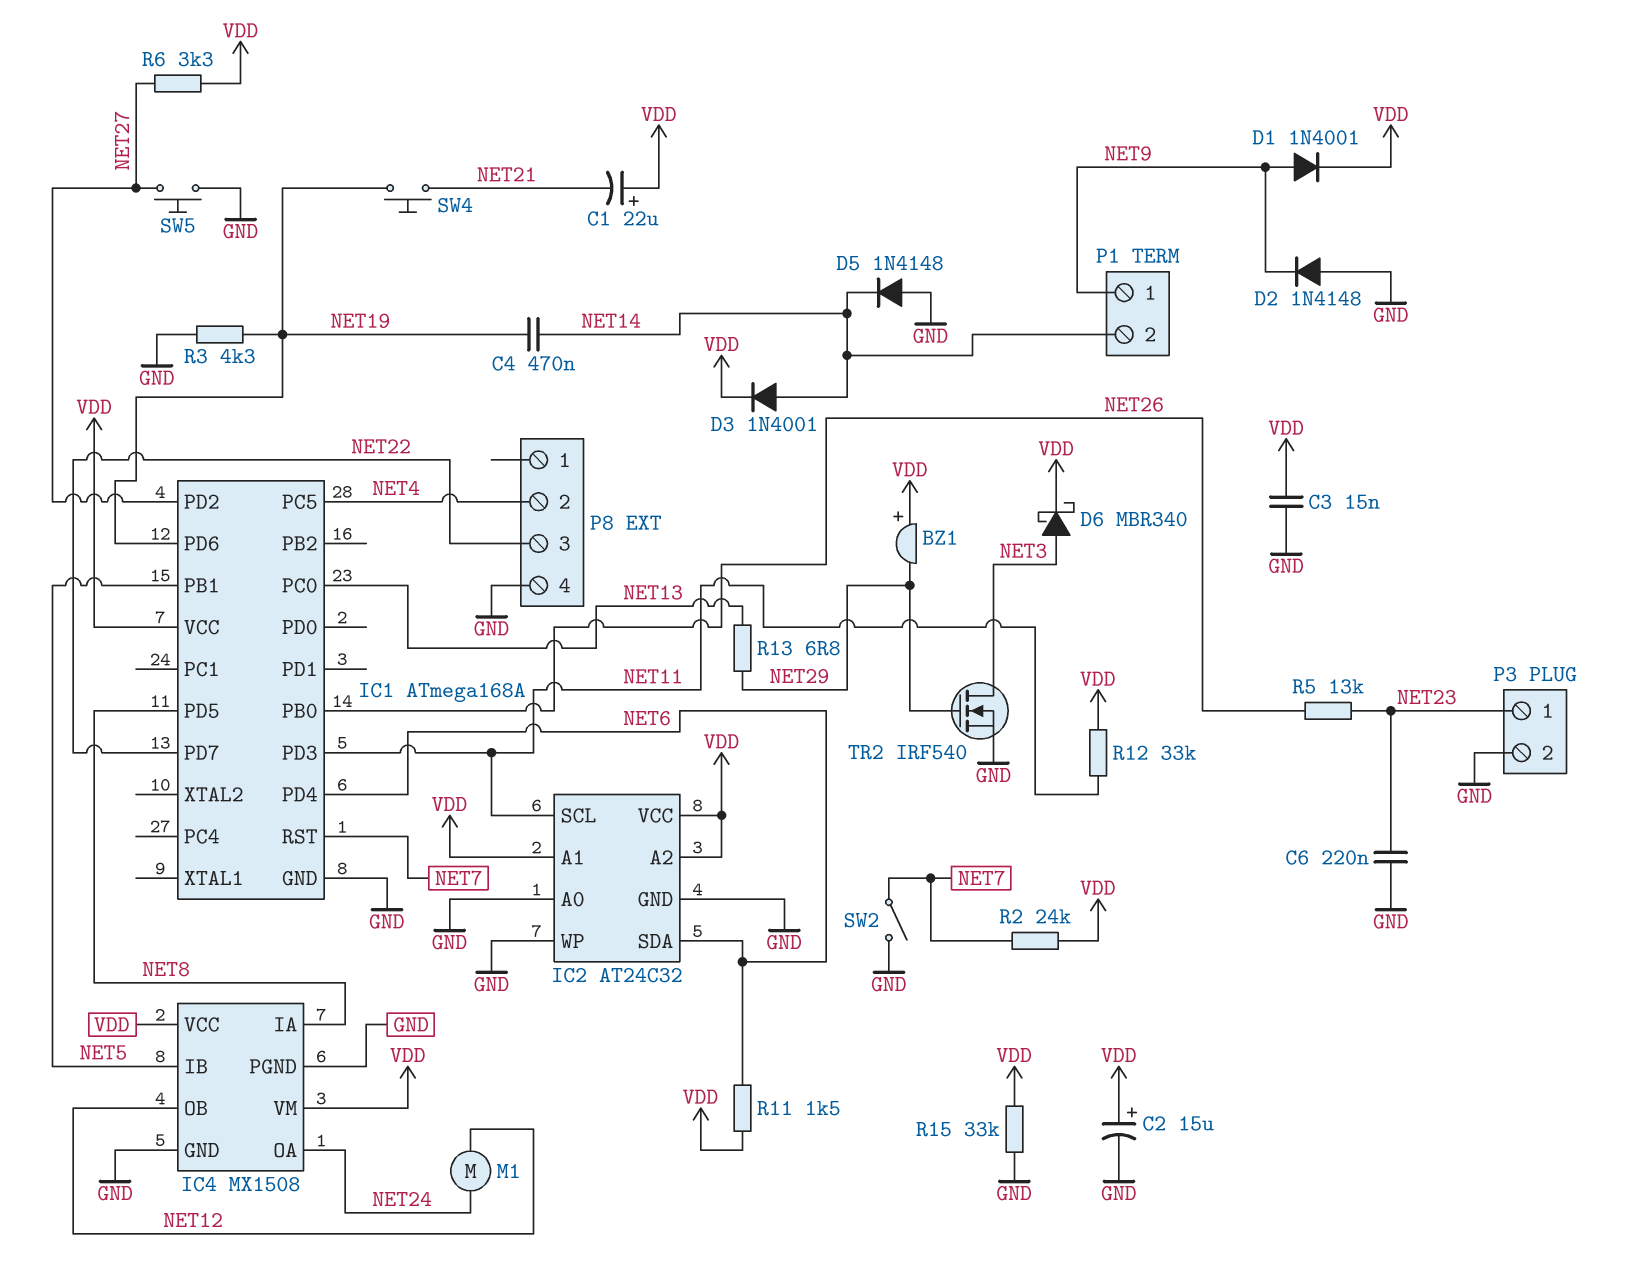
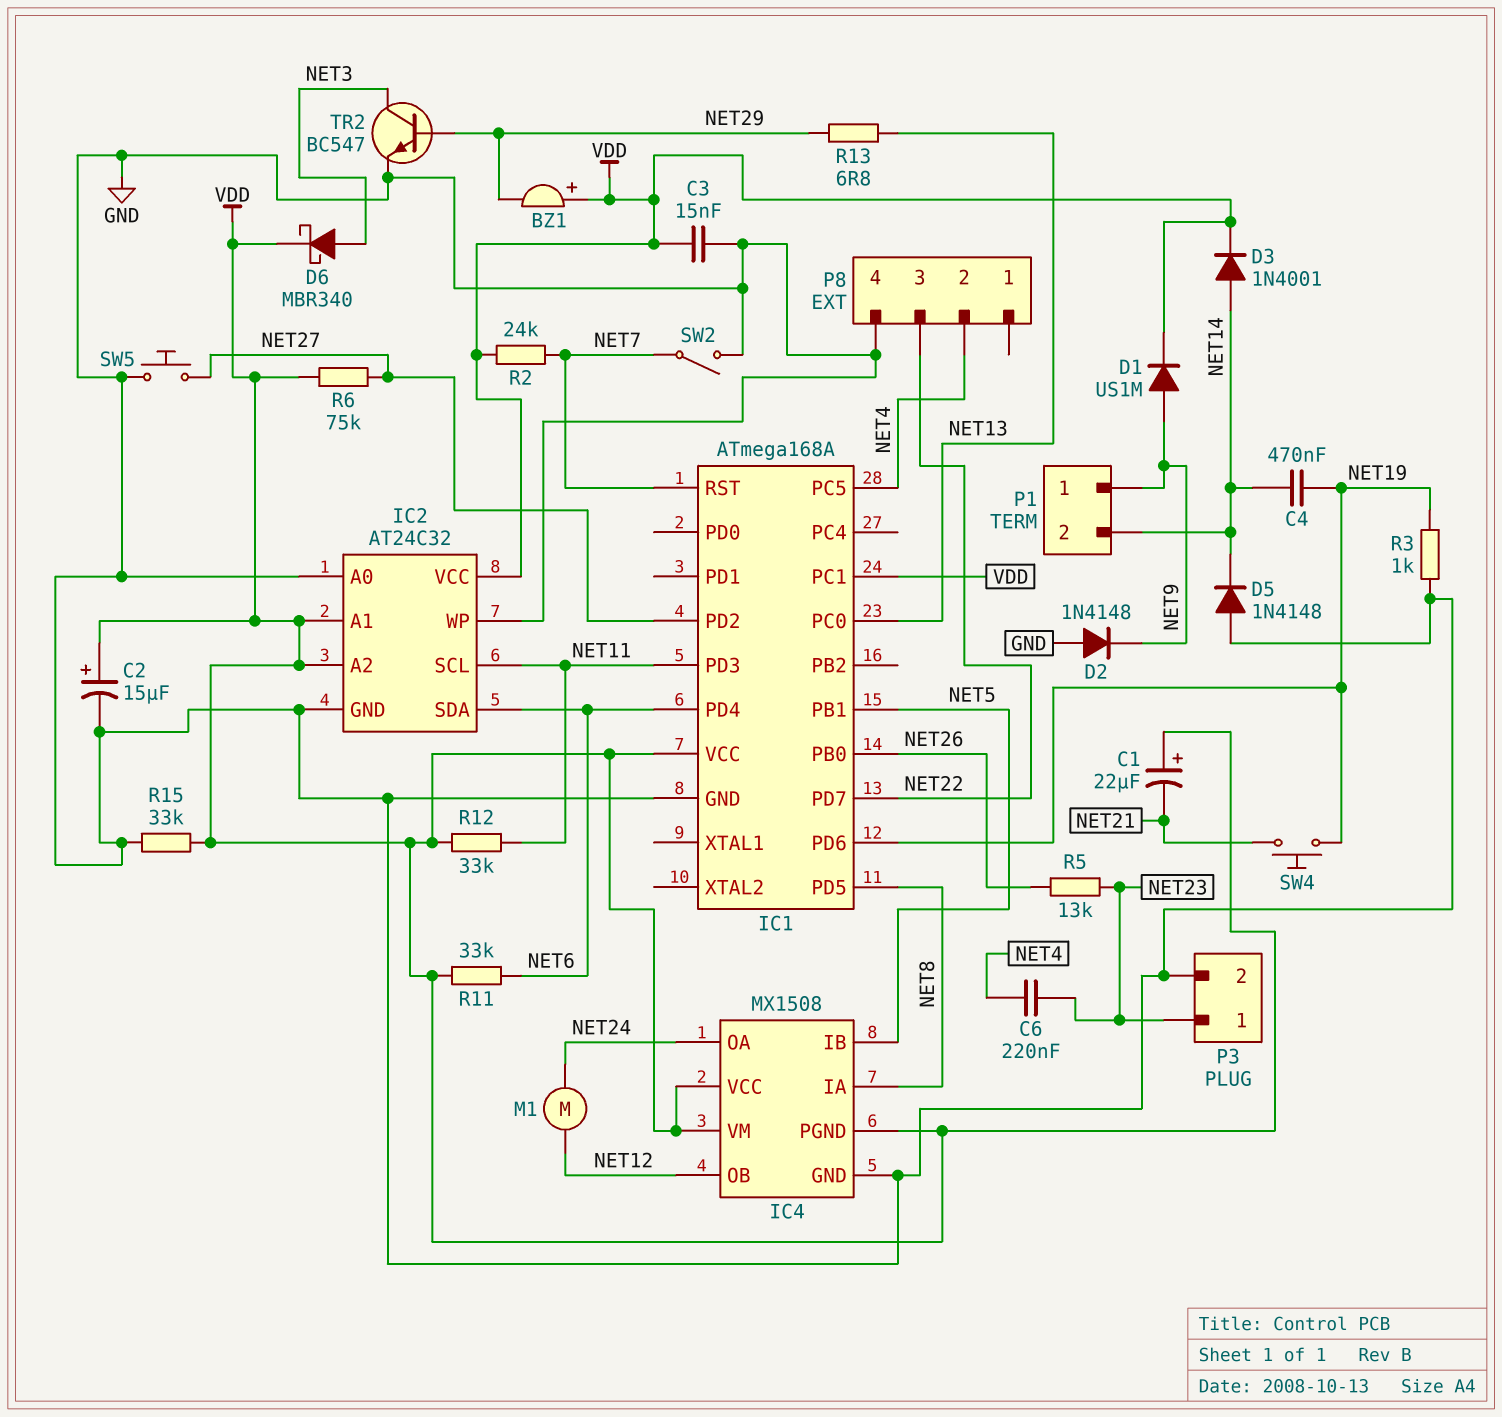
C6: 220nF (GND, NET23) -> 220nF (NET4, NET23)
D1: diode 1N4001 (A NET9, K VDD) -> diode US1M (A NET9, K VDD)
IC1 pin PC1: none -> VDD
IC4 pin PGND: GND -> VDD
R3: 4.3k (GND, NET19) -> 1k (GND, NET19)
R6: 3.3k (NET27, VDD) -> 75k (NET27, VDD)
R11: 1.5k (NET6, VDD) -> 33k (NET6, VDD)
TR2: NMOS IRF540 (G NET29, D NET3, S GND) -> NPN BC547 (B NET29, C NET3, E GND)

